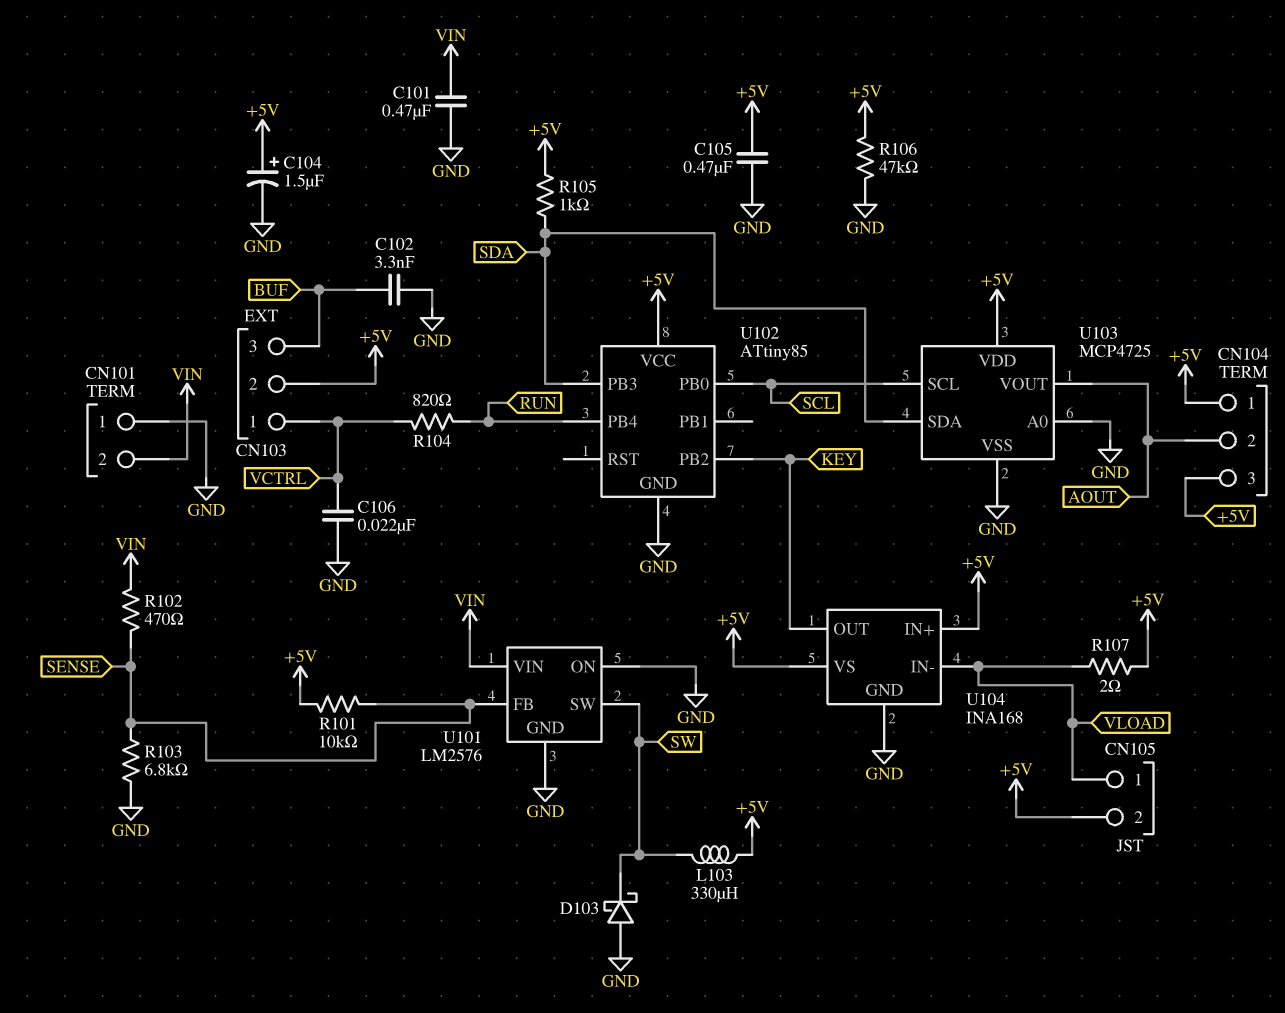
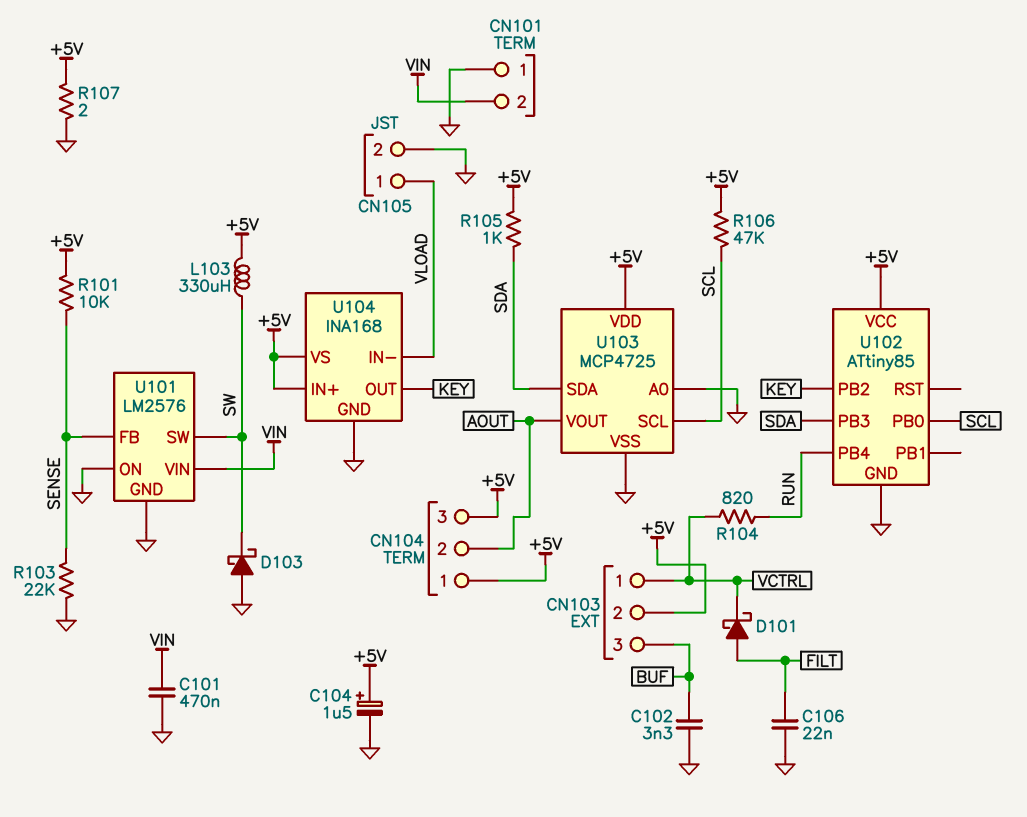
C105: 470nF (+5V, GND) -> none
C106: 22nF (GND, VCTRL) -> 22nF (FILT, GND)
CN105 pin 2: +5V -> GND
D101: none -> schottky (A FILT, K VCTRL)
R102: 470 (SENSE, VIN) -> none
R103: 6.8k (GND, SENSE) -> 22k (GND, SENSE)
R106: 47k (+5V, GND) -> 47k (+5V, SCL)
R107: 2 (+5V, VLOAD) -> 2 (+5V, GND)

